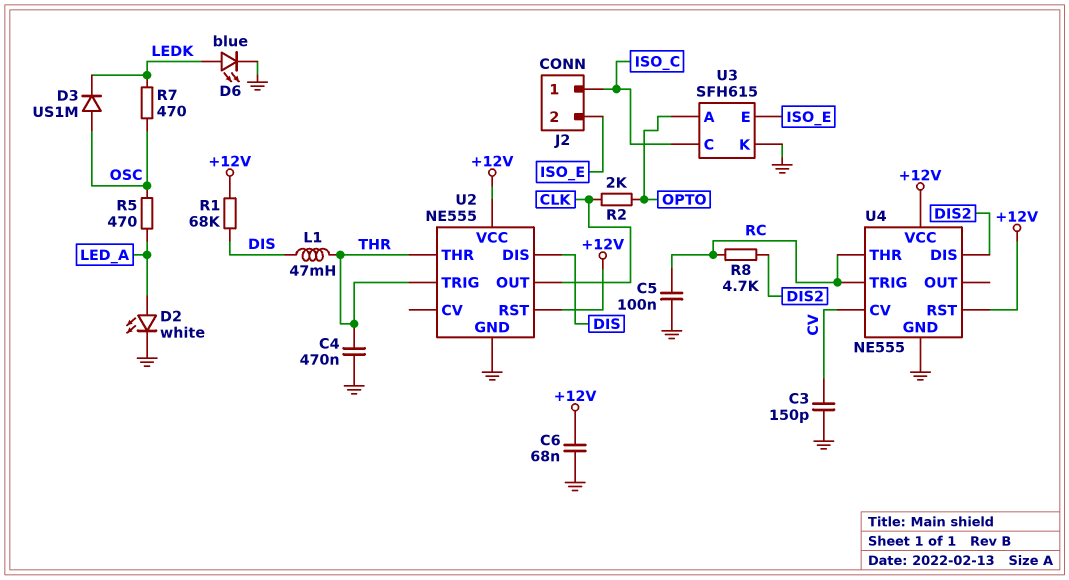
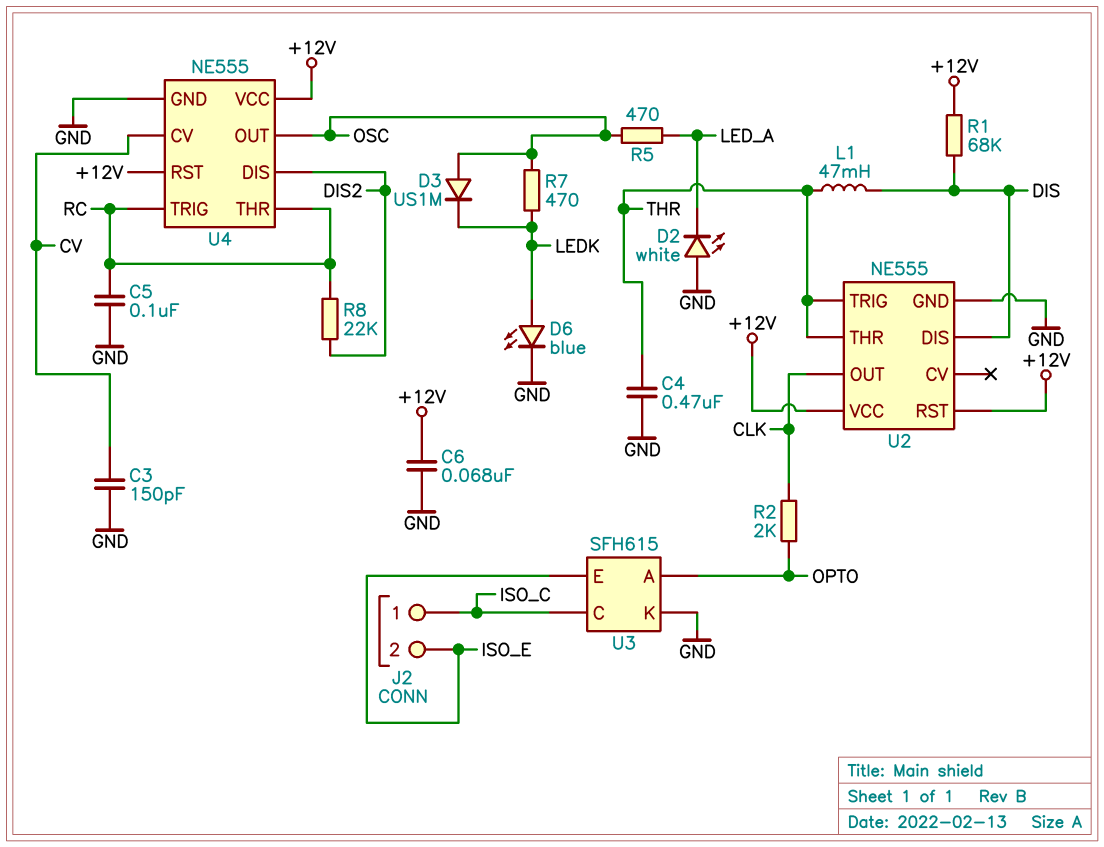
D2: LED white (A LED_A, K GND) -> LED white (A GND, K LED_A)
R8: 4.7k (DIS2, RC) -> 22k (DIS2, RC)
U4 pin OUT: none -> OSC

